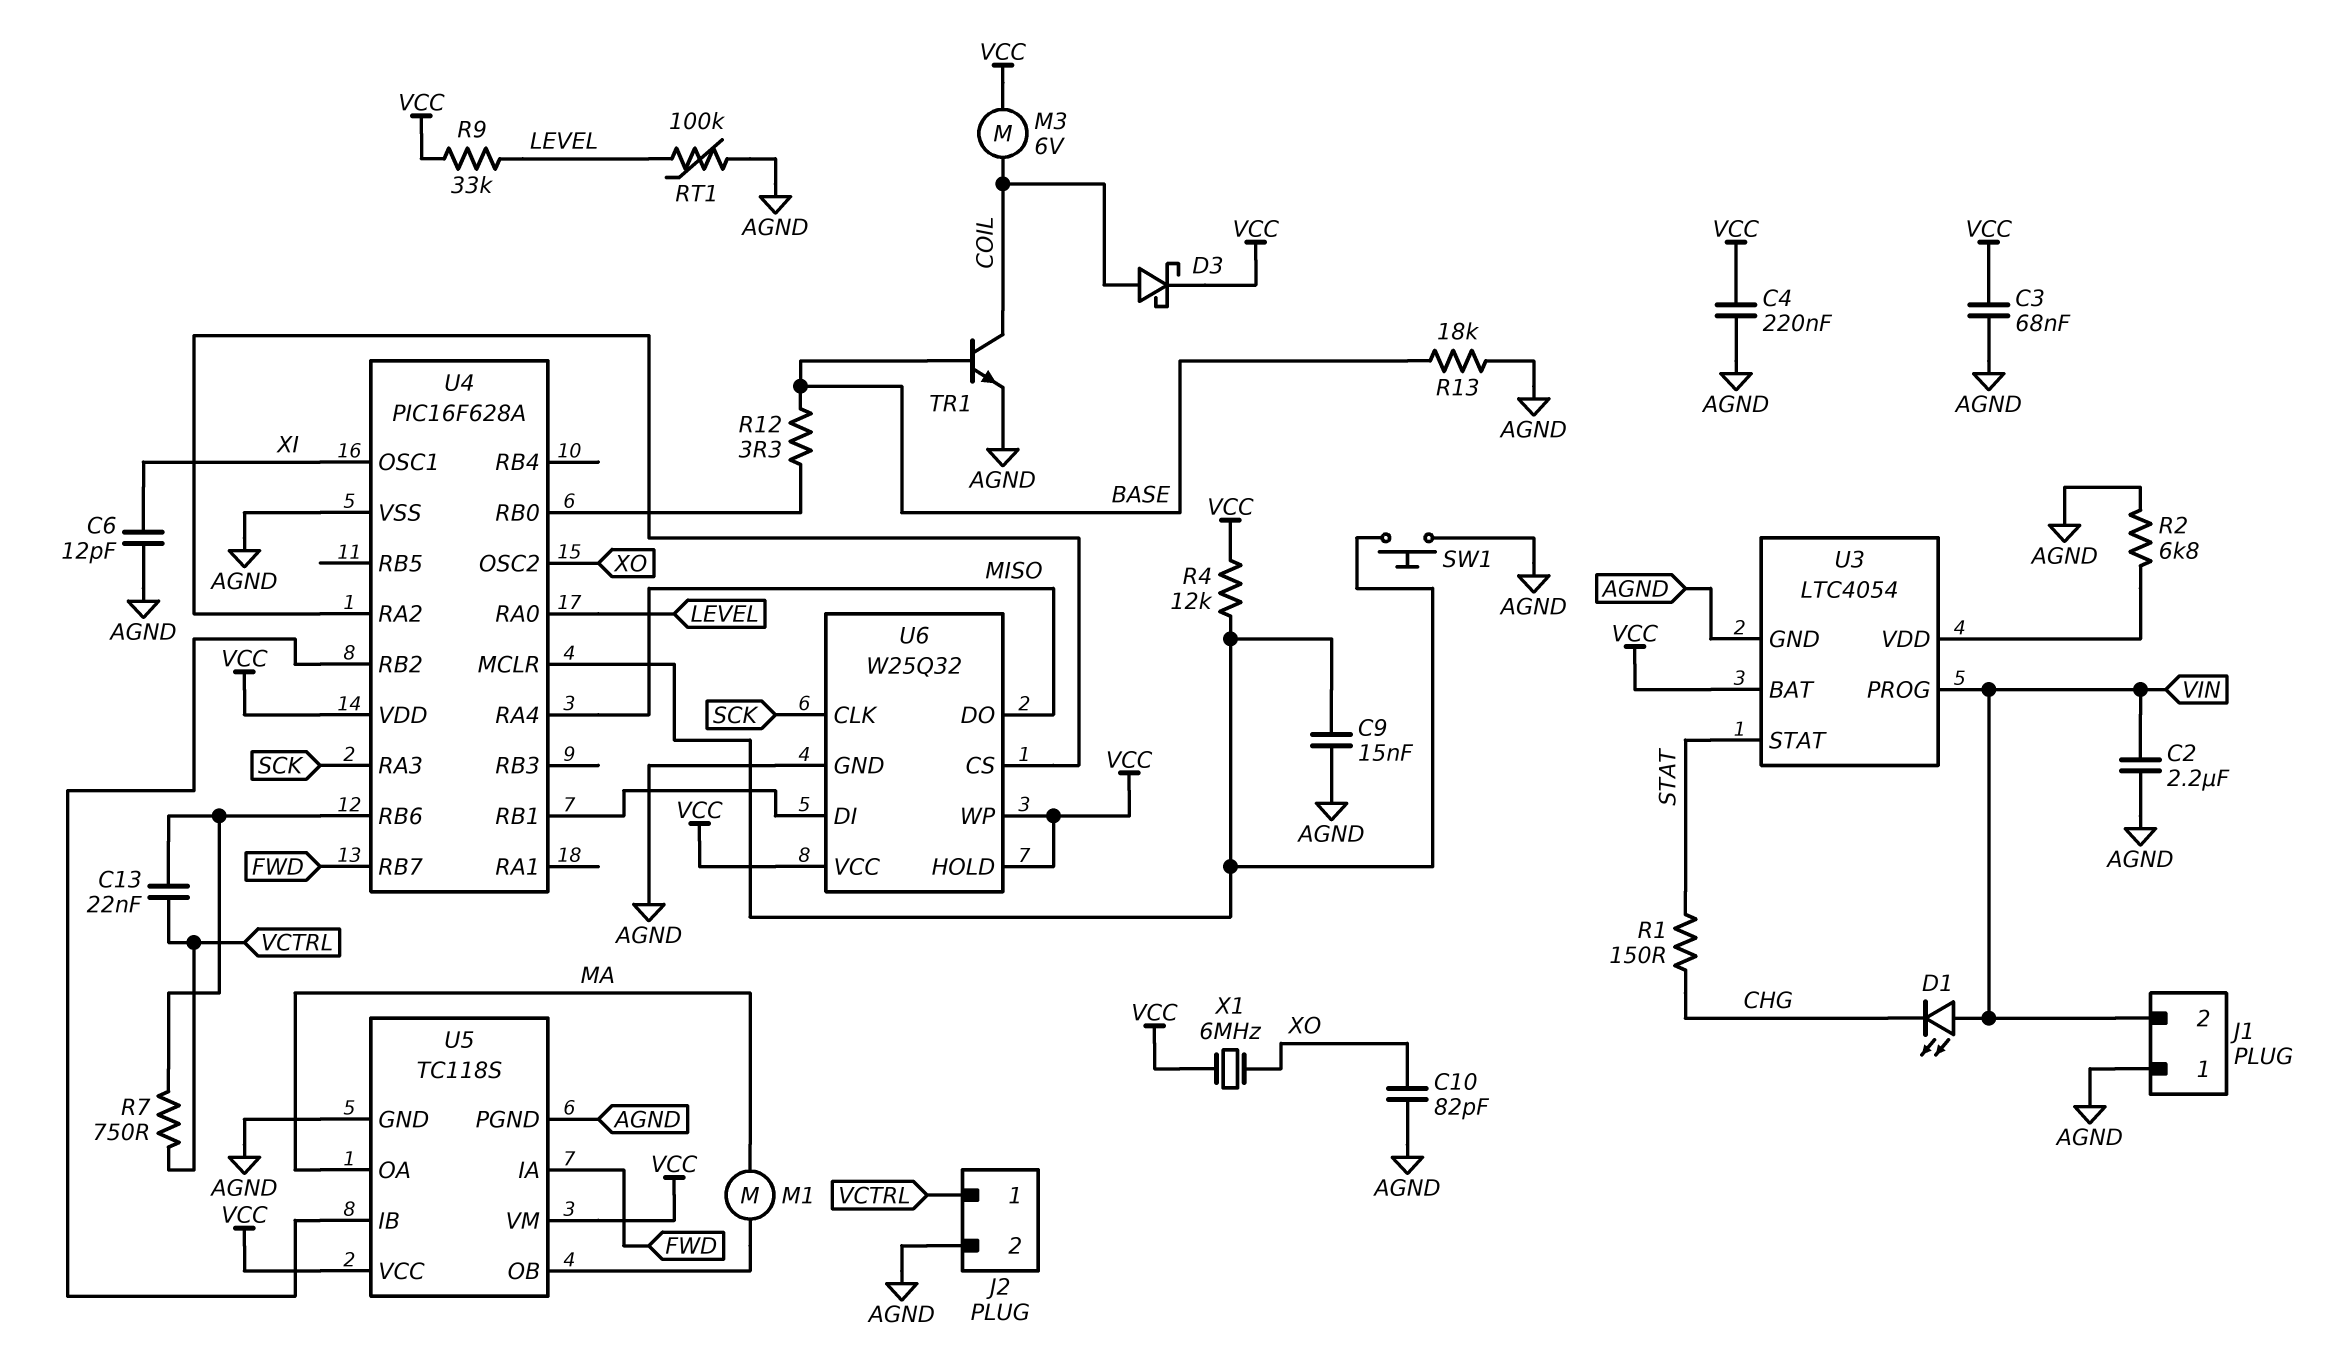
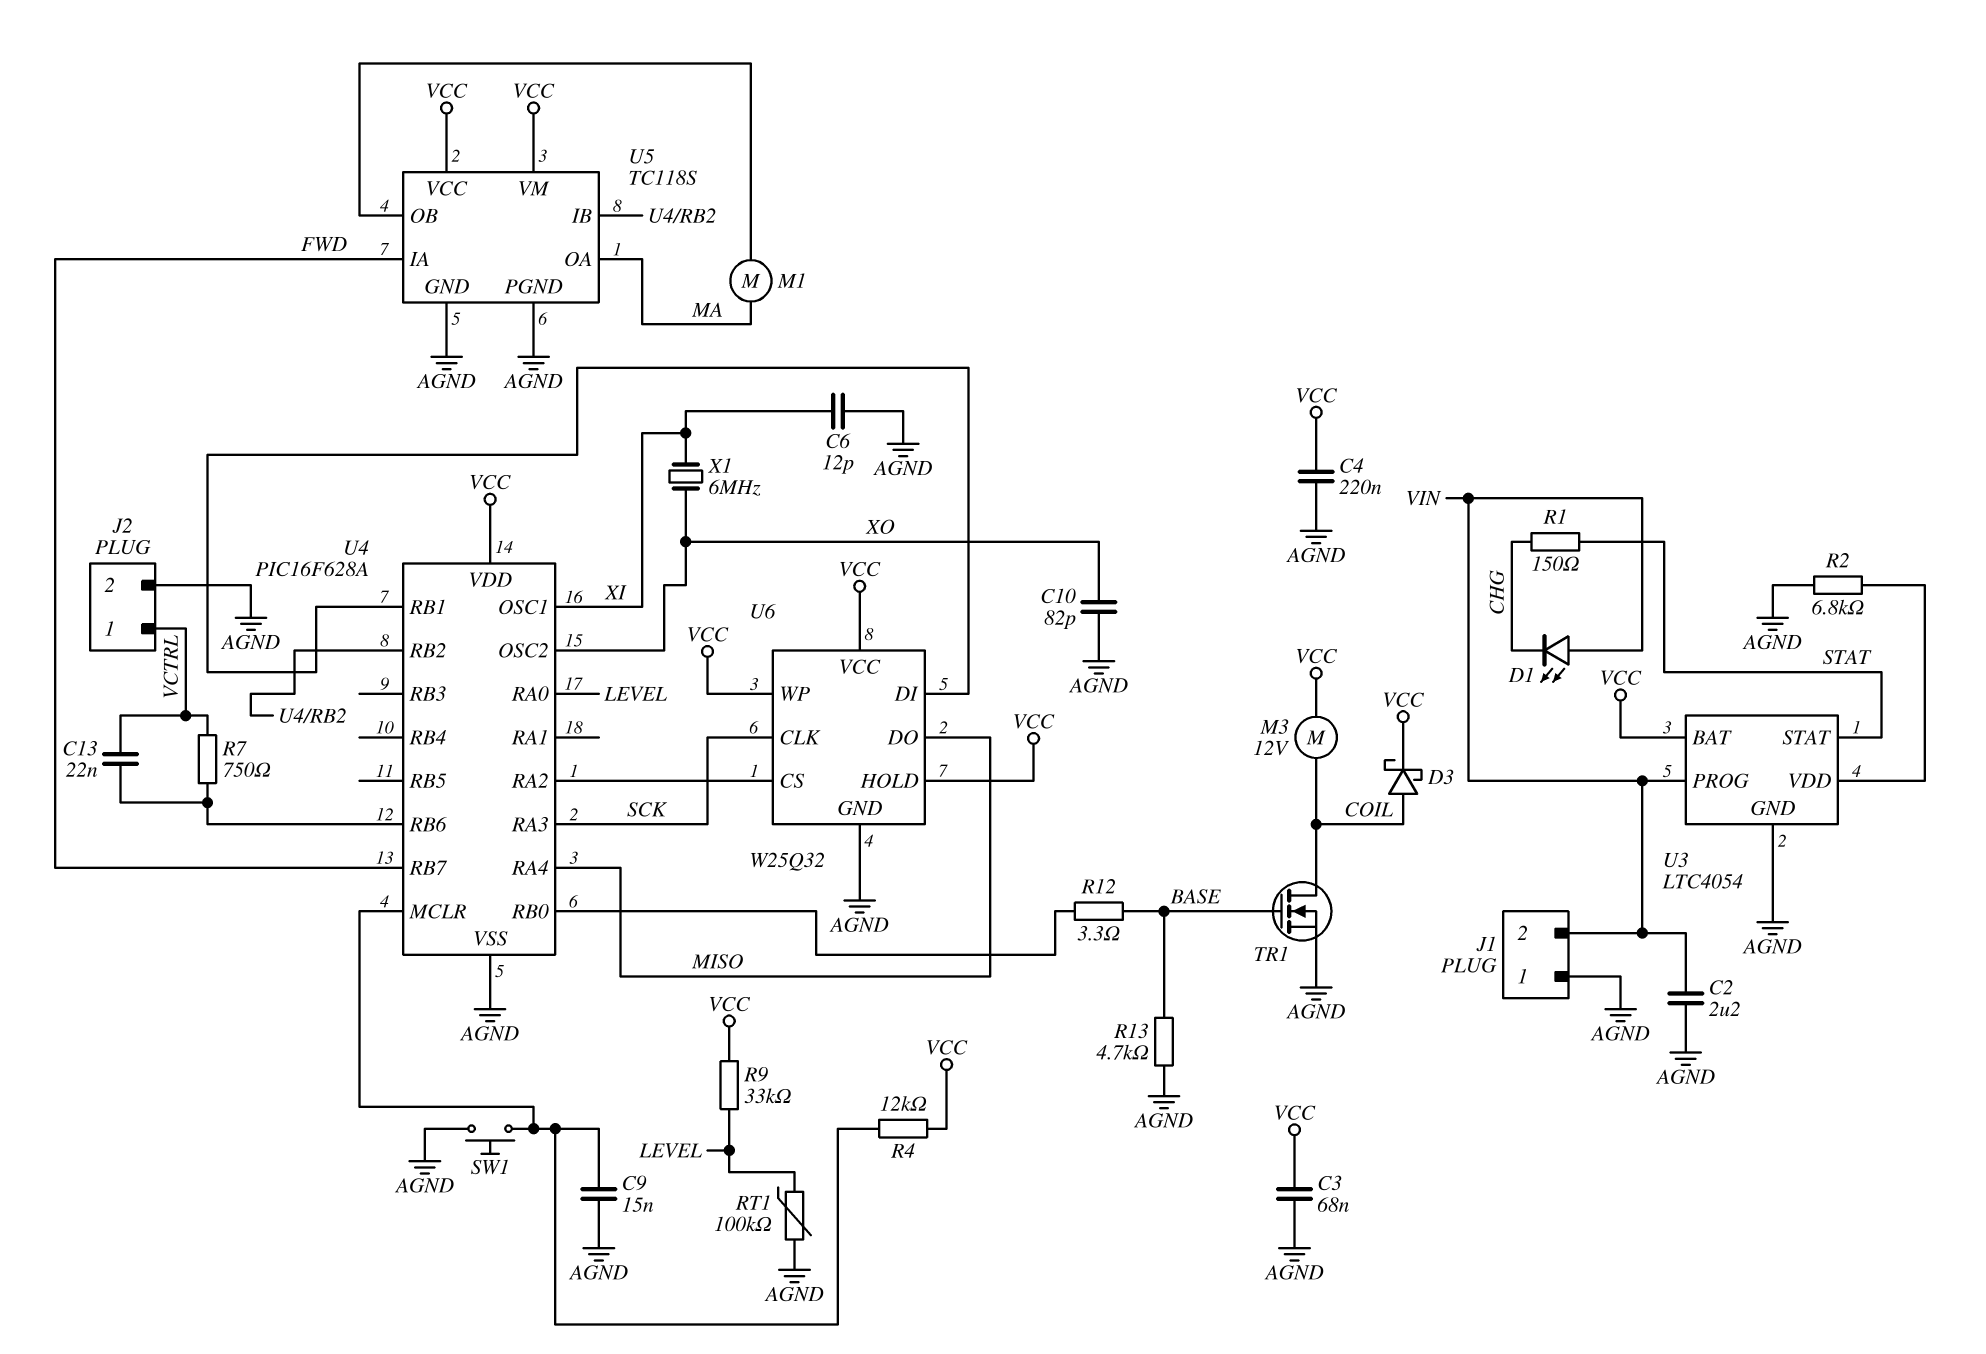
M3: motor 6V (COIL, VCC) -> motor 12V (COIL, VCC)
R13: 18k (AGND, BASE) -> 4.7k (AGND, BASE)
TR1: NPN (B BASE, C COIL, E AGND) -> NMOS (G BASE, D COIL, S AGND)
X1: 6MHz (VCC, XO) -> 6MHz (XI, XO)

